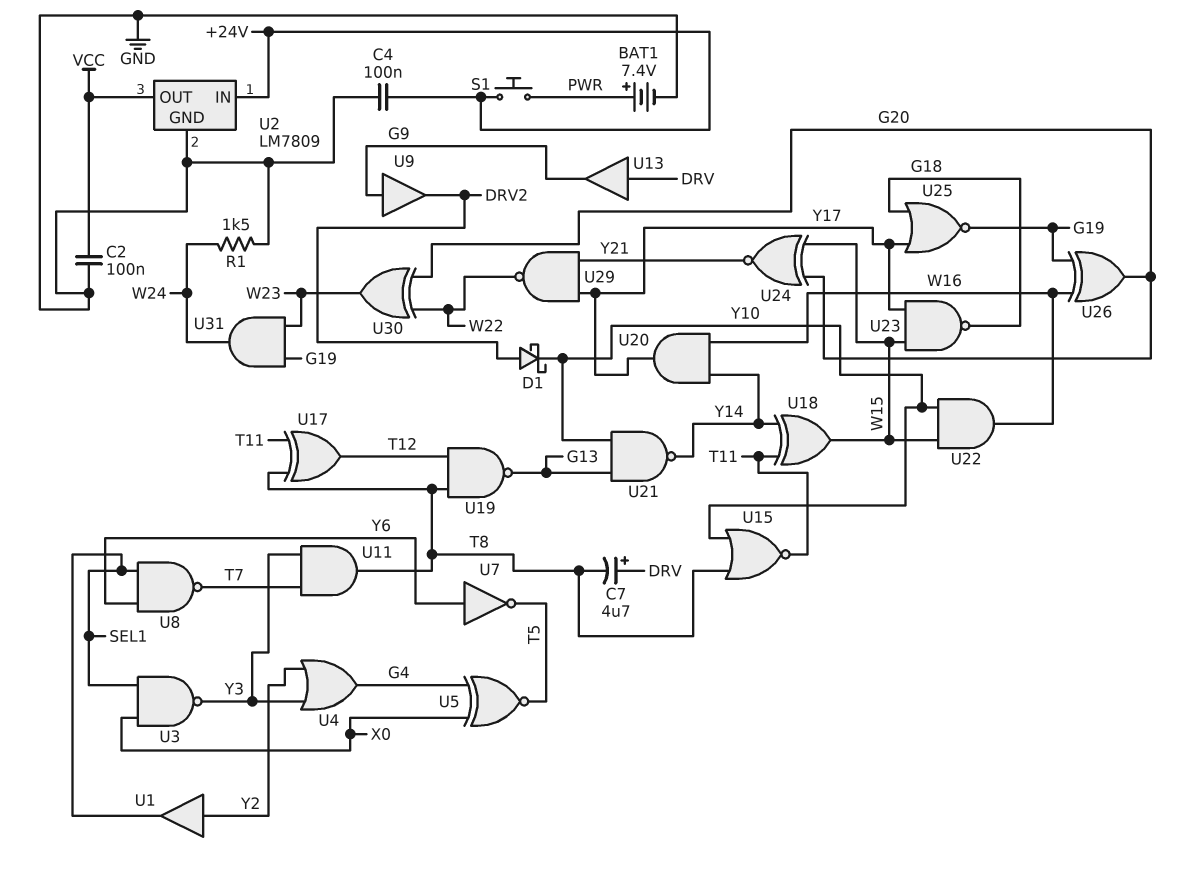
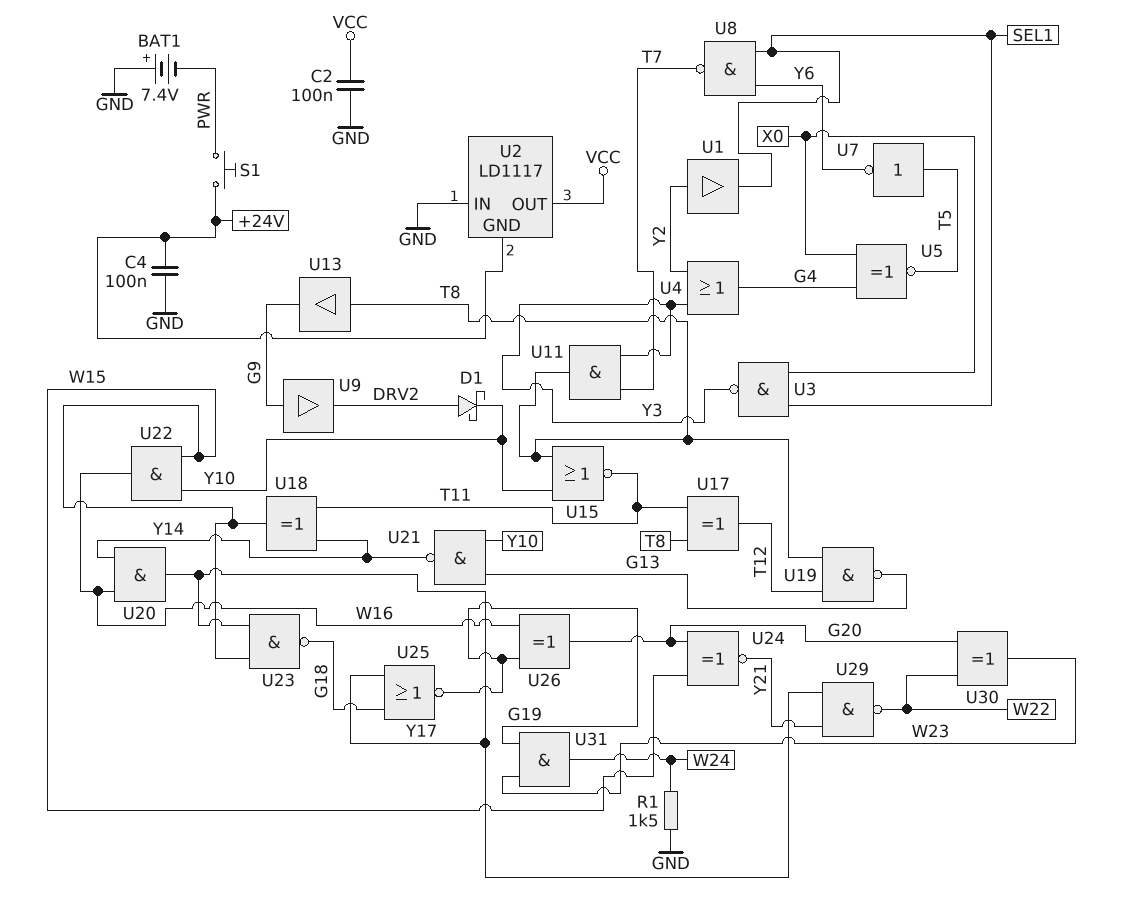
BAT1: 7.4V (plus PWR, minus GND) -> 7.4V (plus GND, minus PWR)
C7: 4.7uF (plus DRV, minus T8) -> none
U2: LM7809 -> LD1117
U2 pin GND: GND -> +24V
U2 pin IN: +24V -> GND
U7: NOT (in Y6, out T5) -> NOT (in T5, out Y6)
U13: buffer (in DRV, out G9) -> buffer (in T8, out G9)

